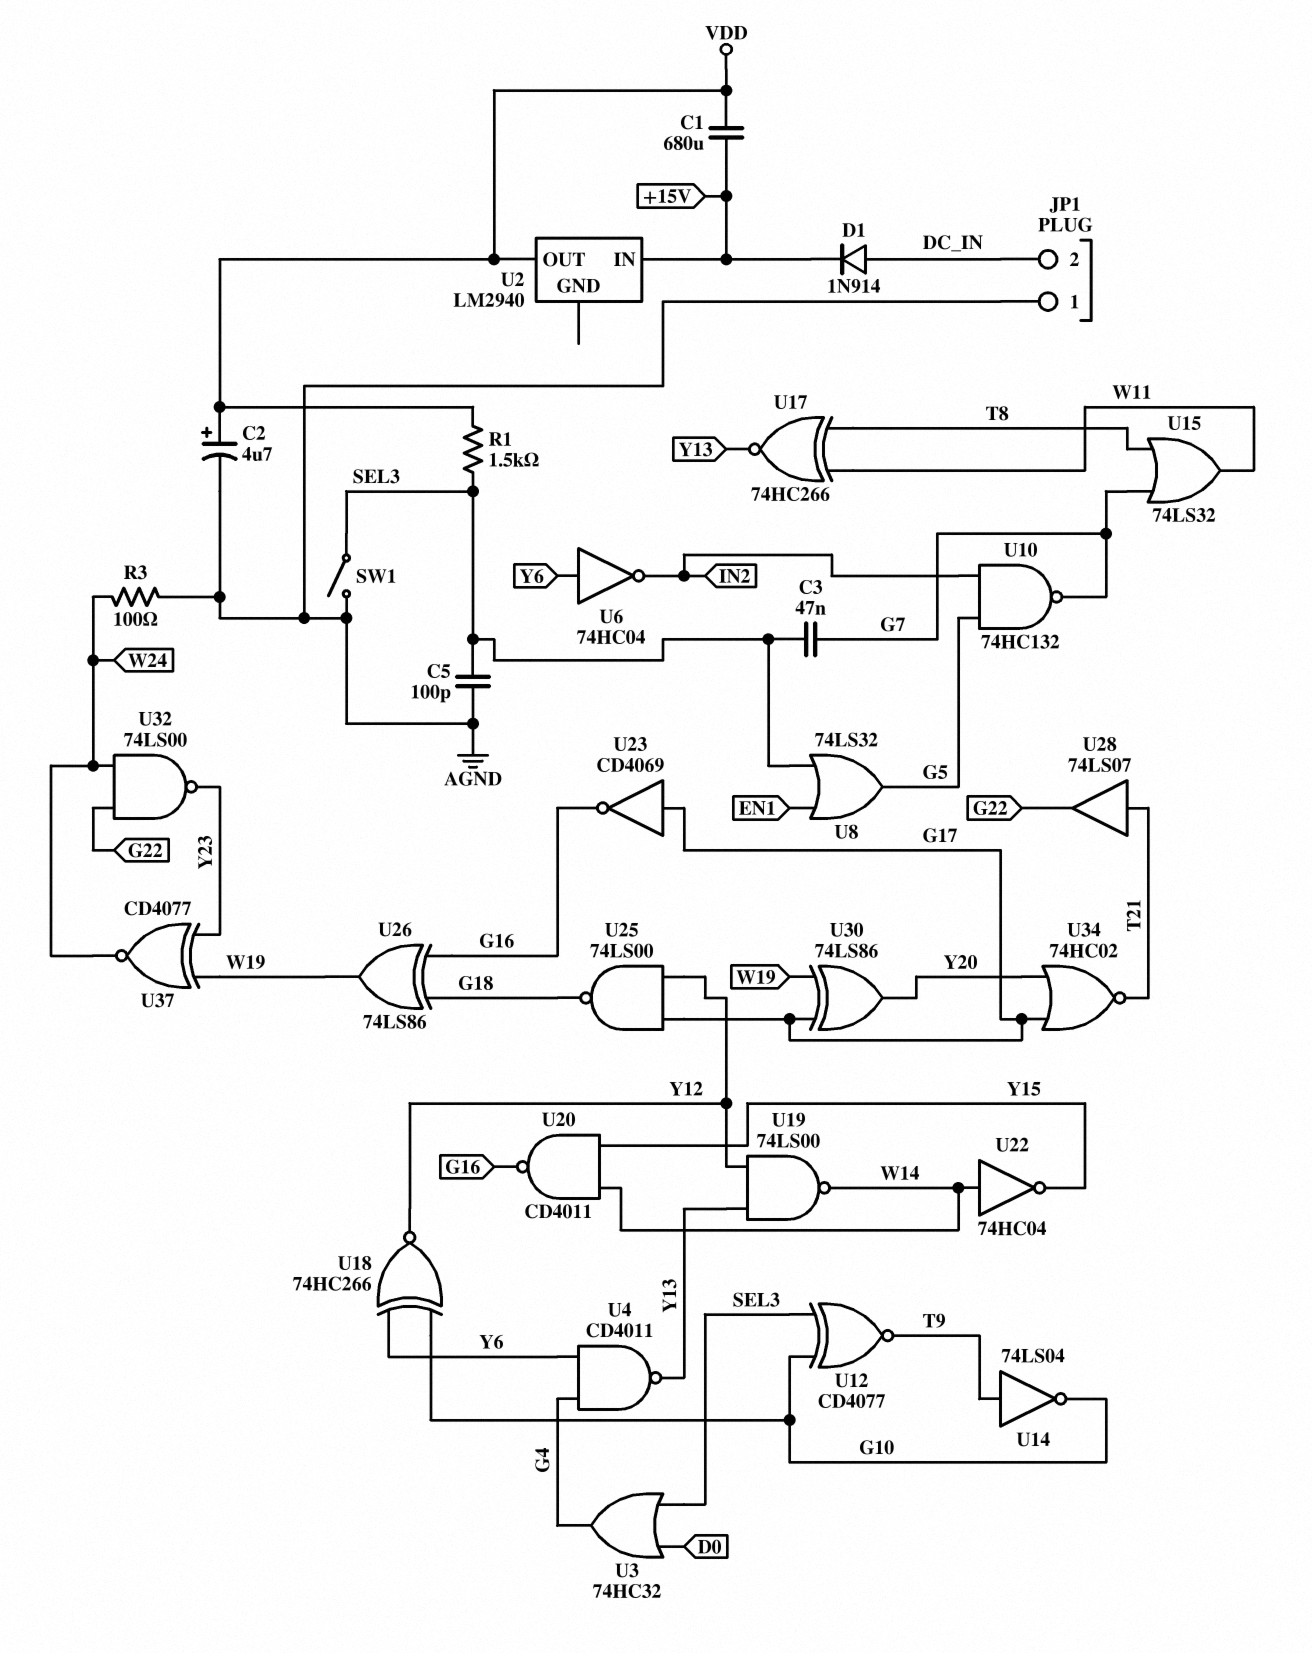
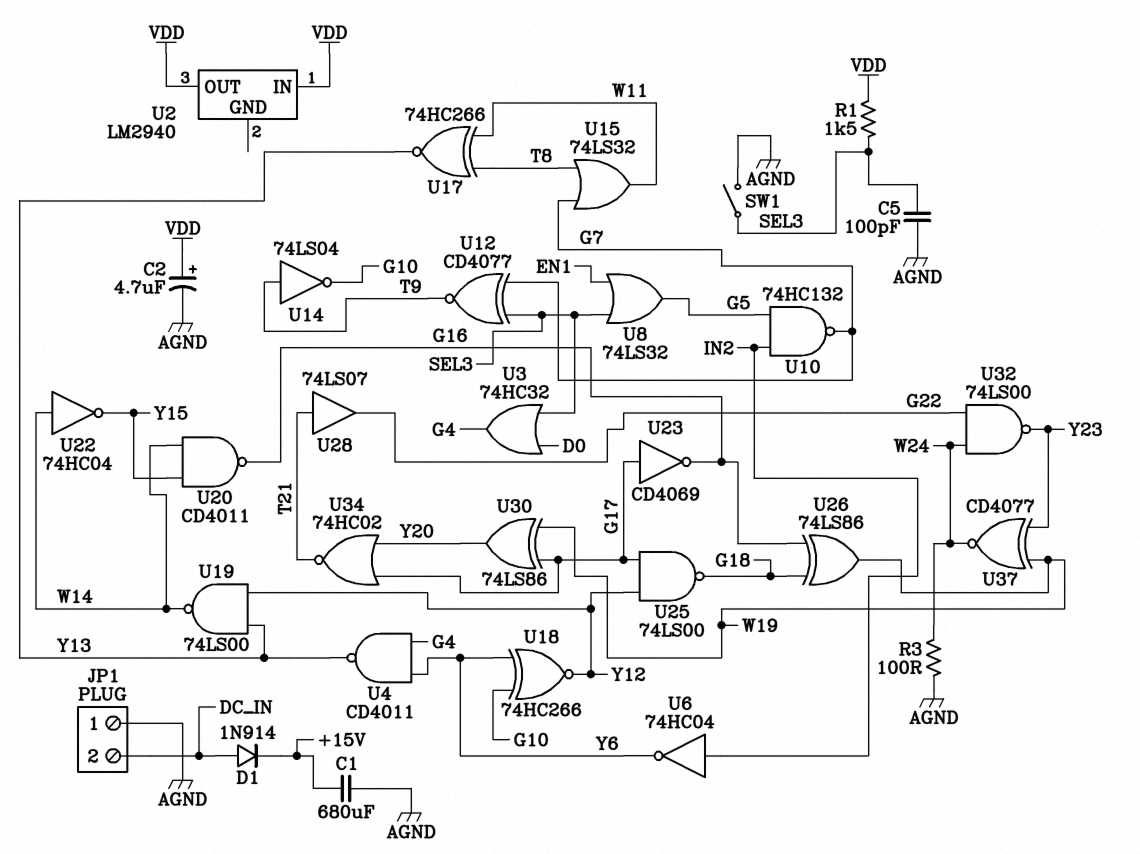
C1: 680uF (+15V, VDD) -> 680uF (+15V, AGND)
C3: 47nF (G7, SEL3) -> none
U2 pin IN: +15V -> VDD
U6: NOT 74HC04 (in Y6, out IN2) -> NOT 74HC04 (in IN2, out Y6)
U12: XNOR CD4077 (in G10, in SEL3, out T9) -> XNOR CD4077 (in G7, in SEL3, out T9)

